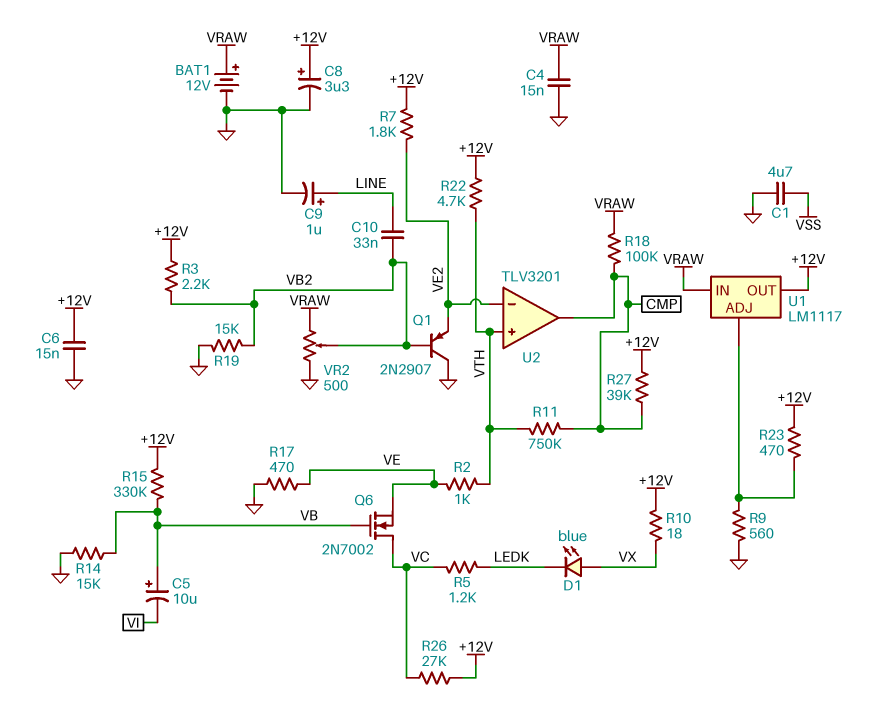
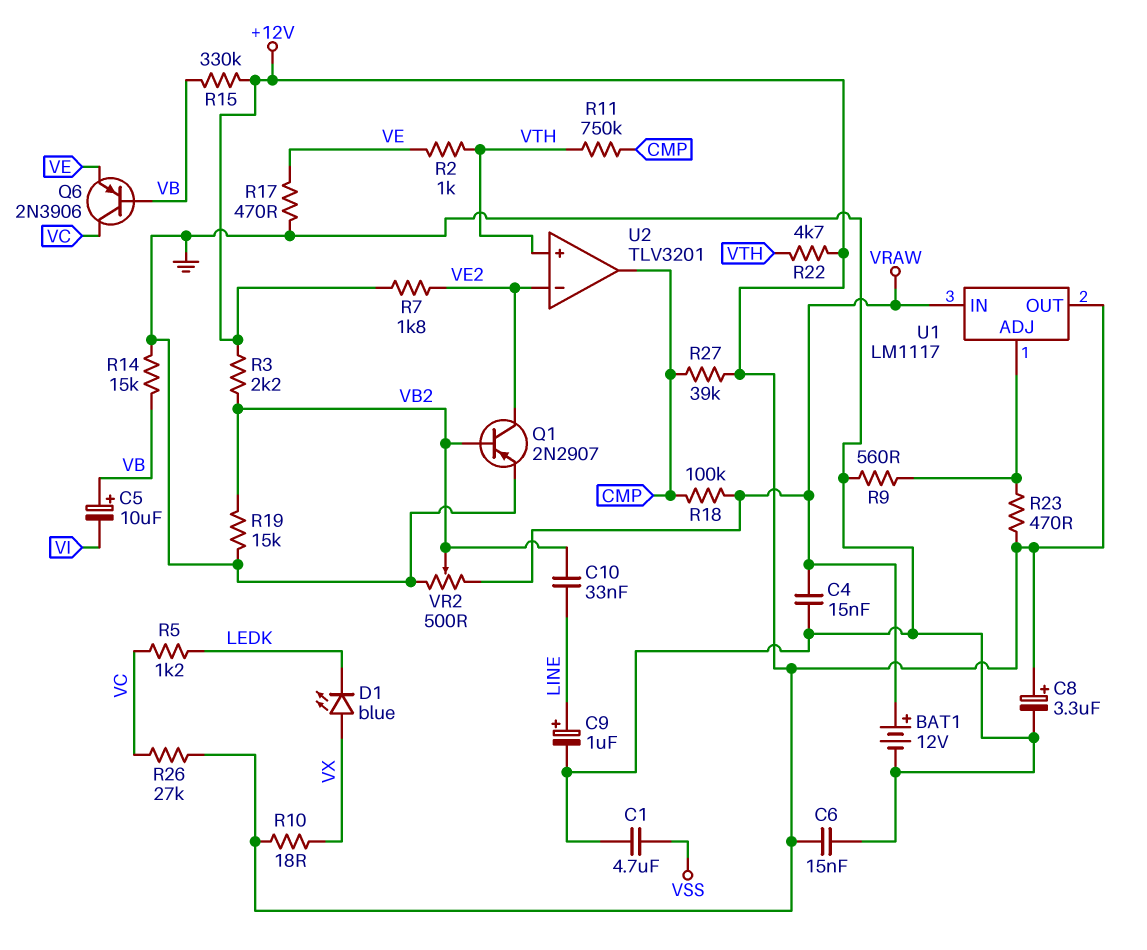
Q1: PNP 2N2907 (B VB2, C GND, E VE2) -> PNP 2N2907 (B VB2, C VE2, E GND)
Q6: NMOS 2N7002 (G VB, D VC, S VE) -> PNP 2N3906 (B VB, C VC, E VE)

